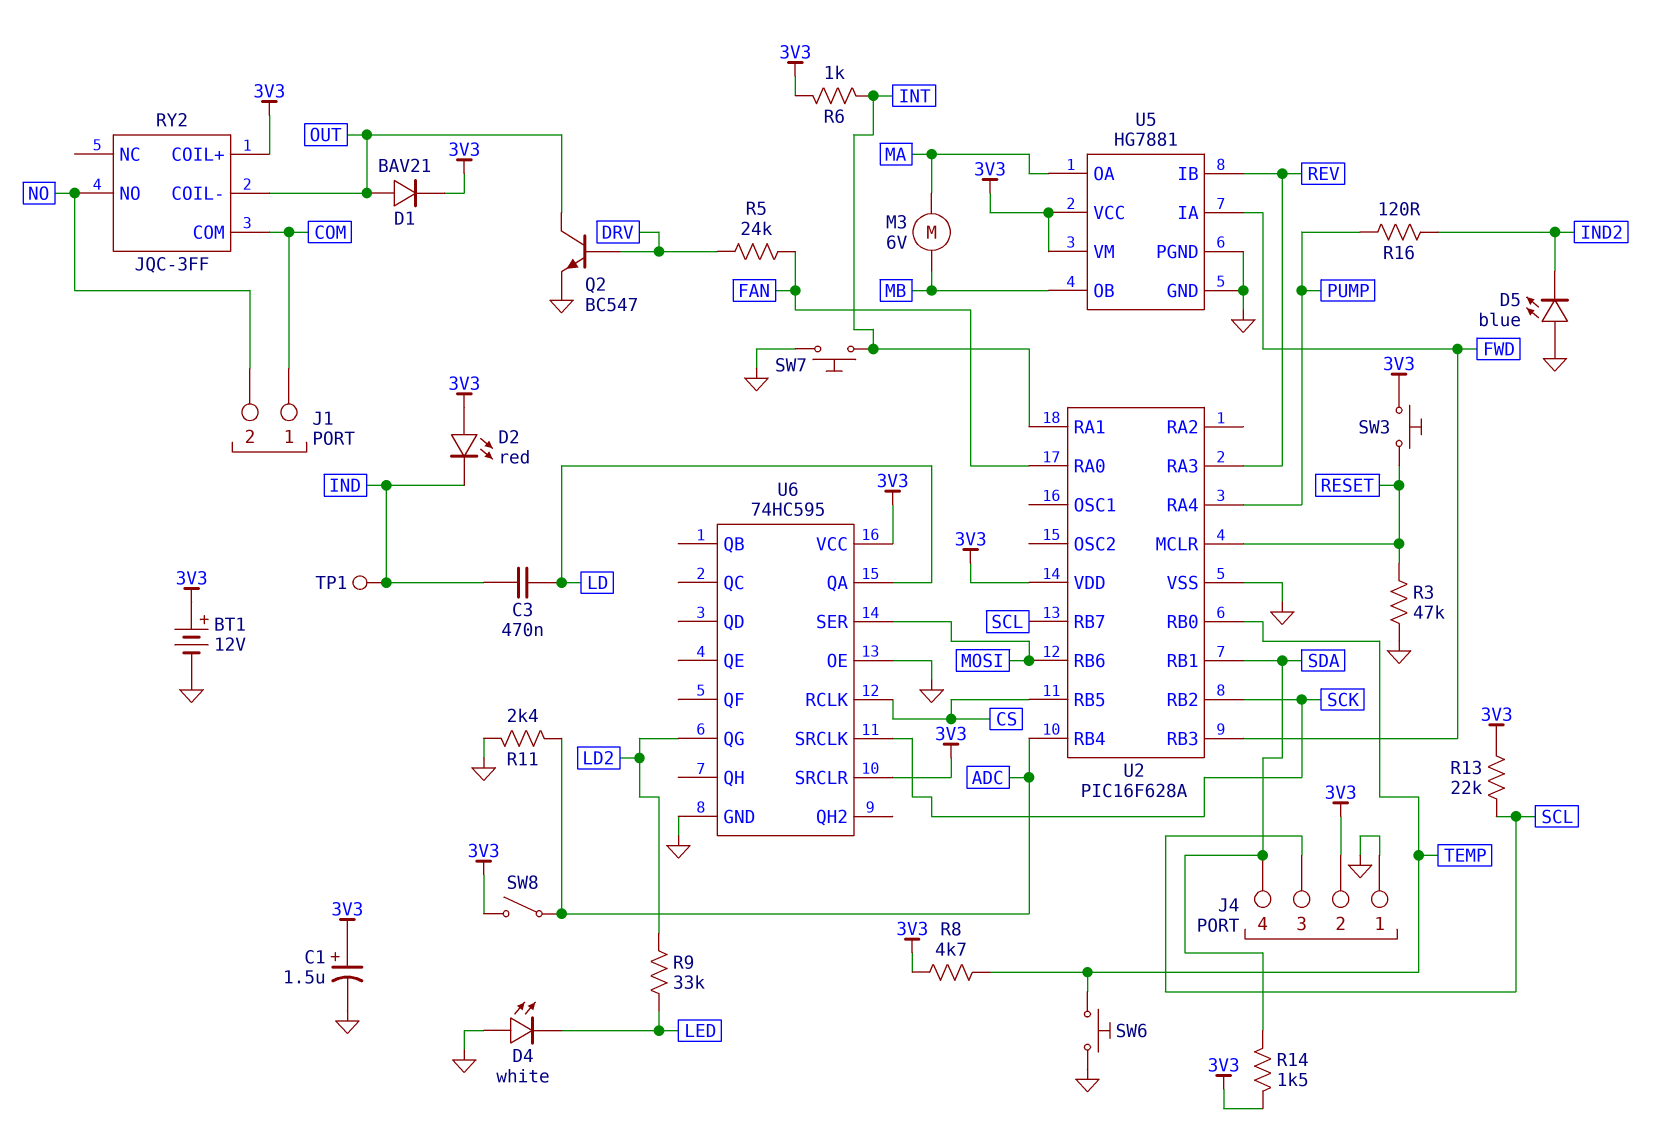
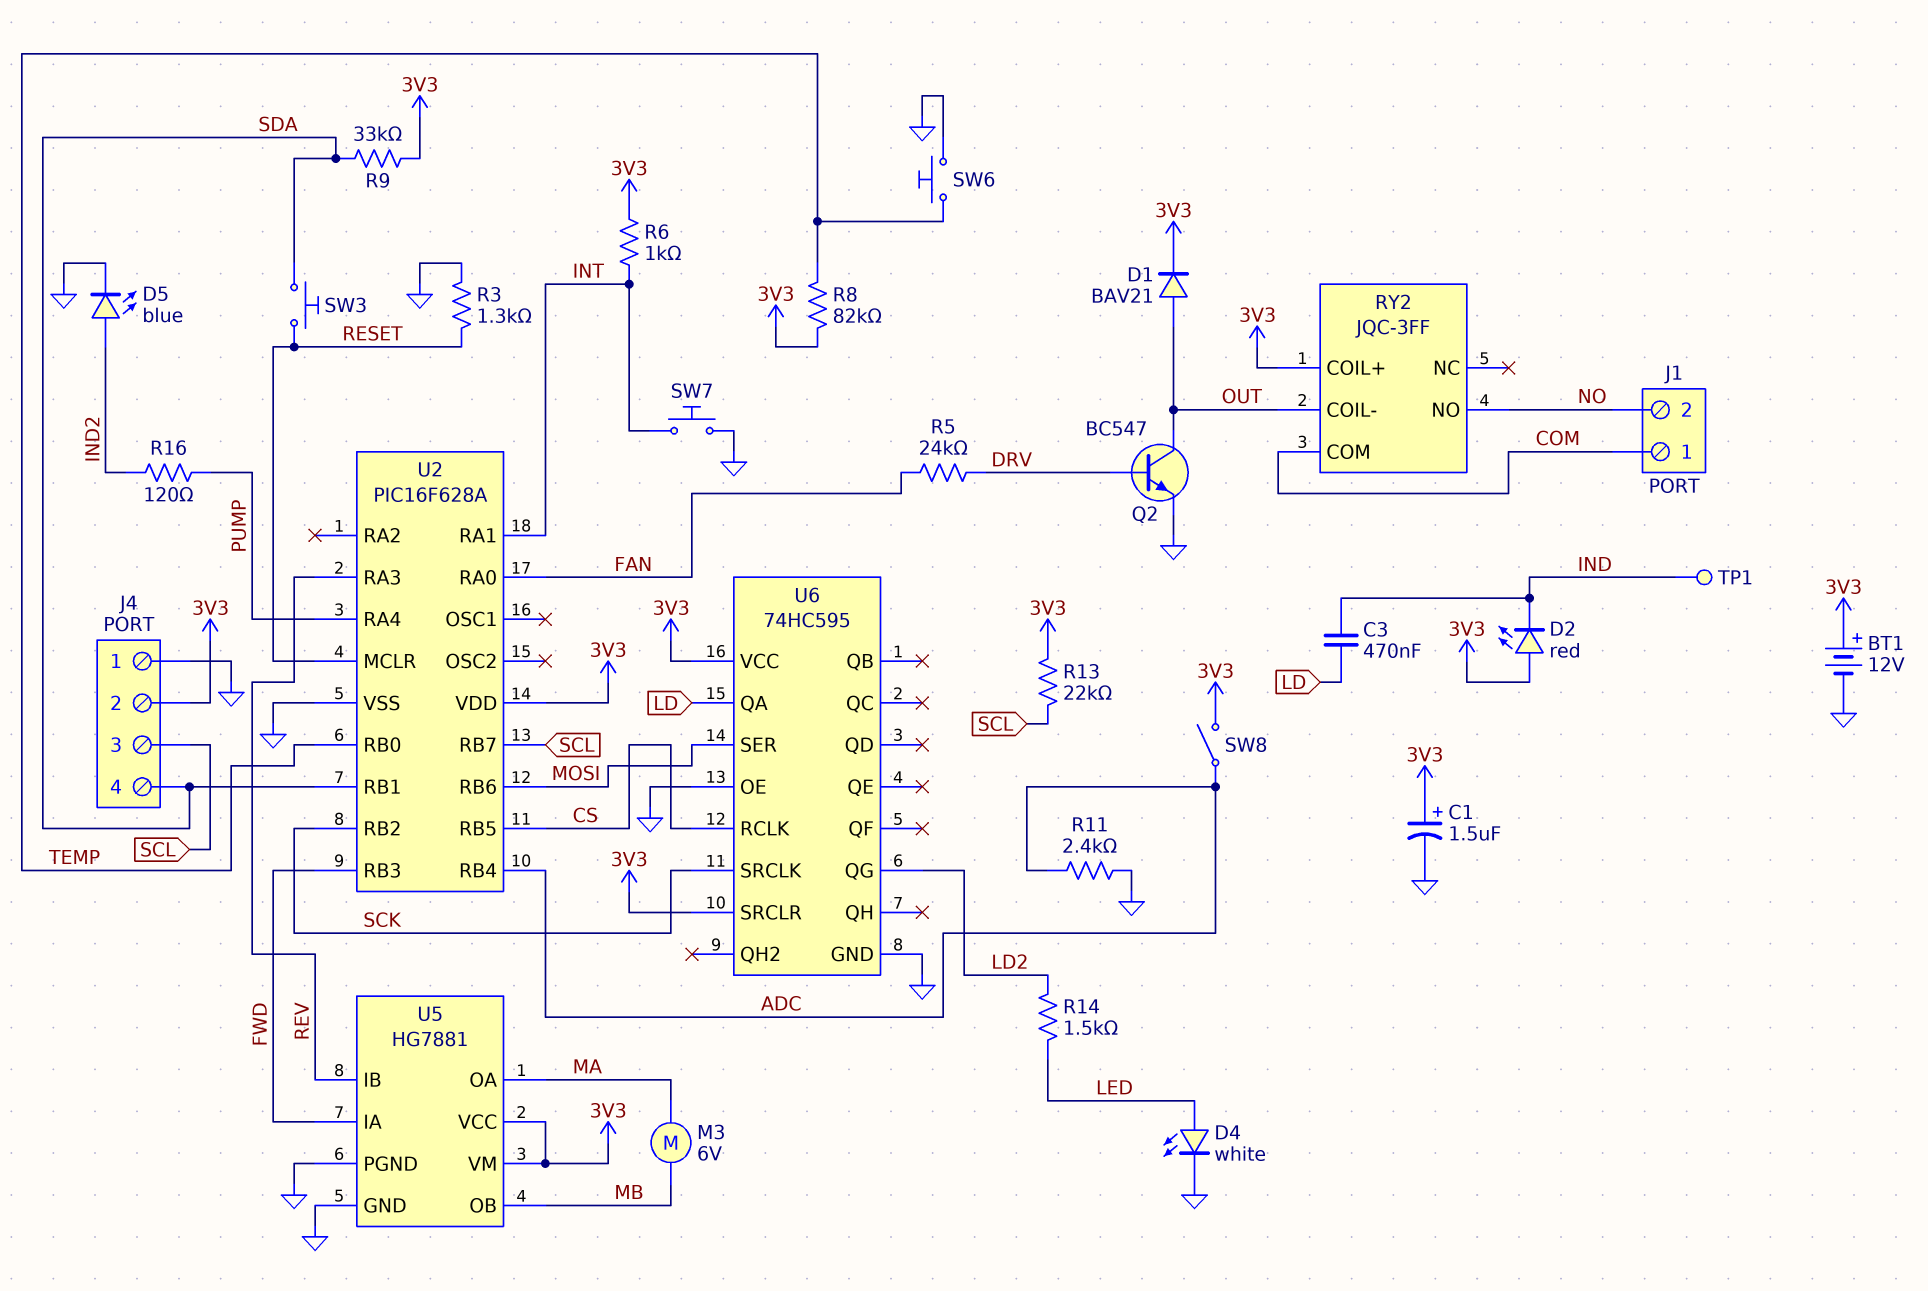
D4: LED white (A GND, K LED) -> LED white (A LED, K GND)
D5: LED blue (A GND, K IND2) -> LED blue (A IND2, K GND)
R3: 47k (GND, RESET) -> 1.3k (GND, RESET)
R8: 4.7k (3V3, TEMP) -> 82k (3V3, TEMP)
R9: 33k (LD2, LED) -> 33k (3V3, SDA)
R14: 1.5k (3V3, SDA) -> 1.5k (LD2, LED)
SW3: button (3V3, RESET) -> button (RESET, SDA)

